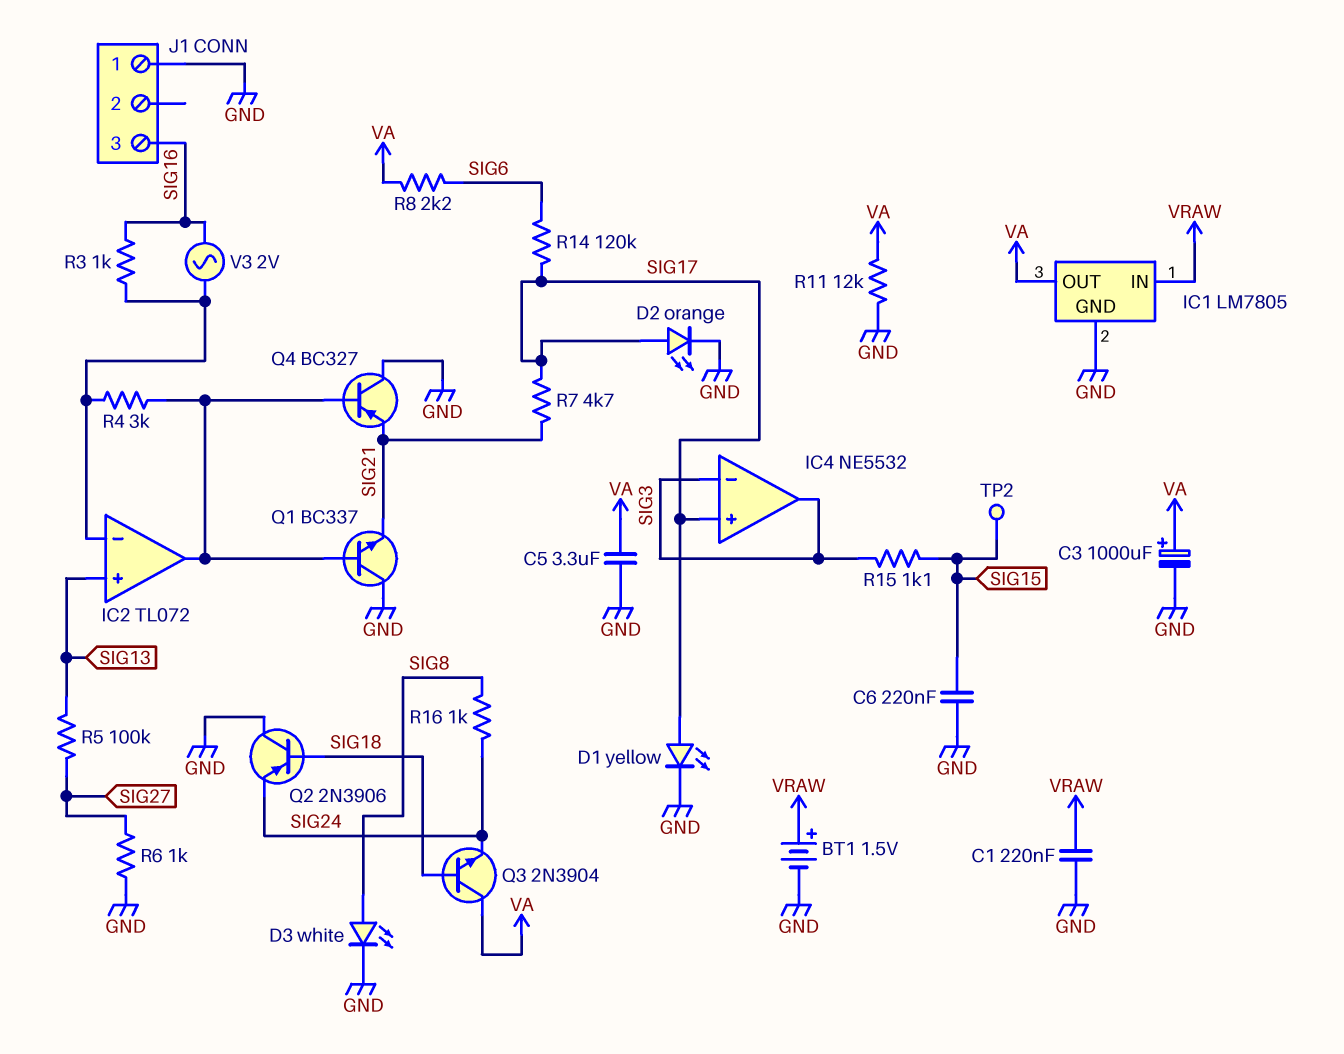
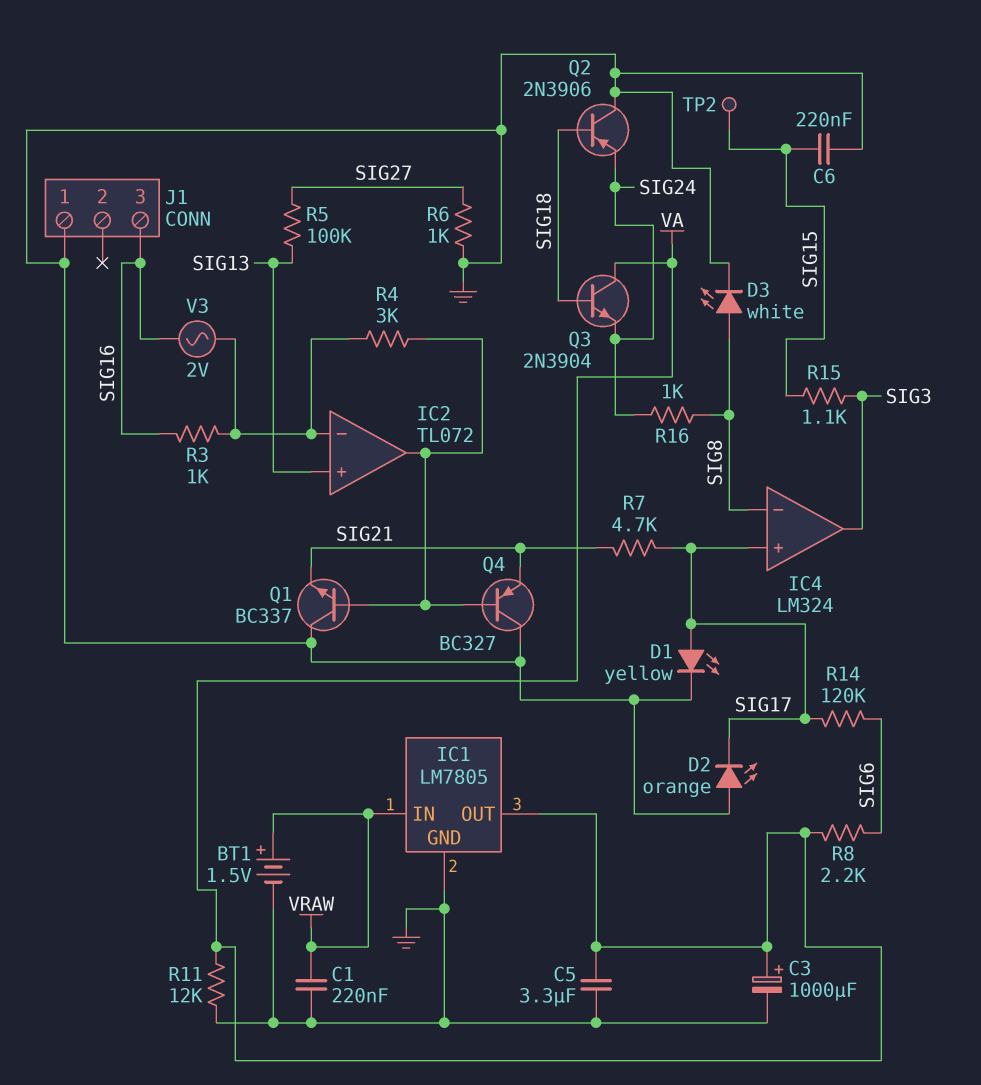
D2: LED orange (A SIG17, K GND) -> LED orange (A GND, K SIG17)
IC4: NE5532 -> LM324
IC4 pin in-: SIG3 -> SIG8

